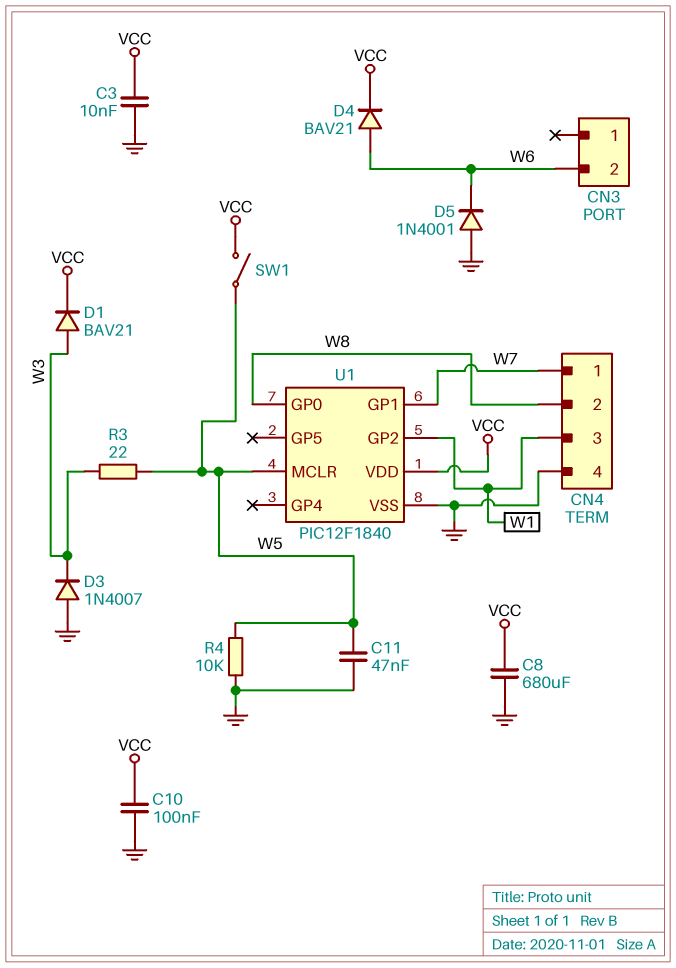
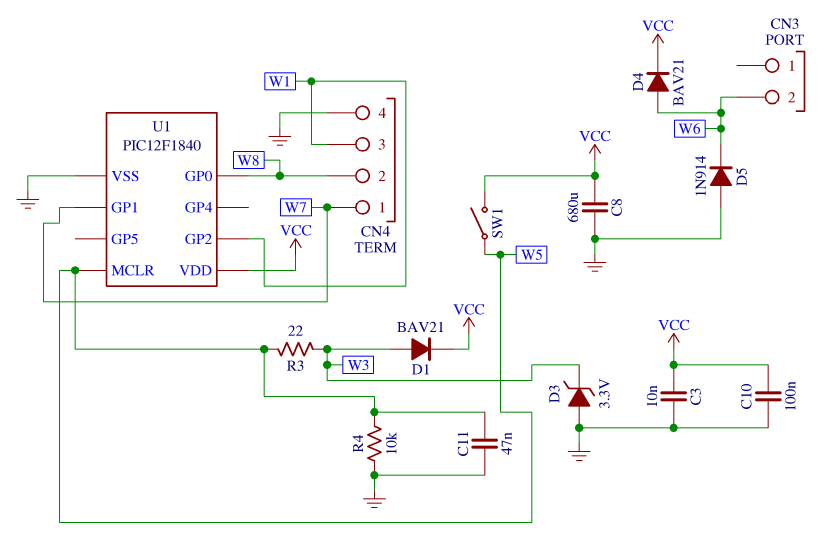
D3: diode 1N4007 (A GND, K W3) -> zener 3.3V (A GND, K W3)
D5: diode 1N4001 (A GND, K W6) -> diode 1N914 (A GND, K W6)

